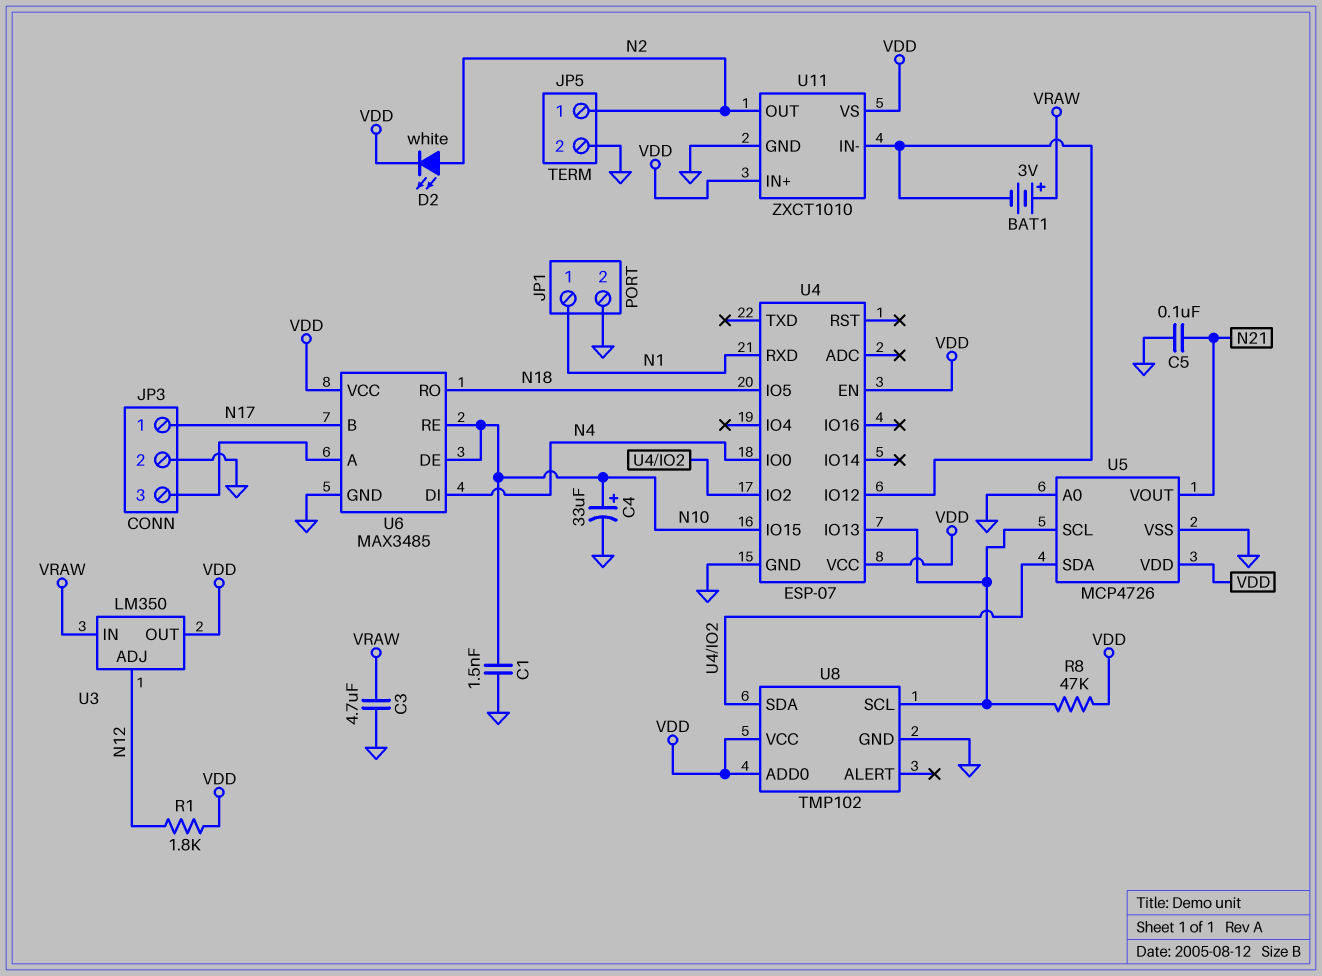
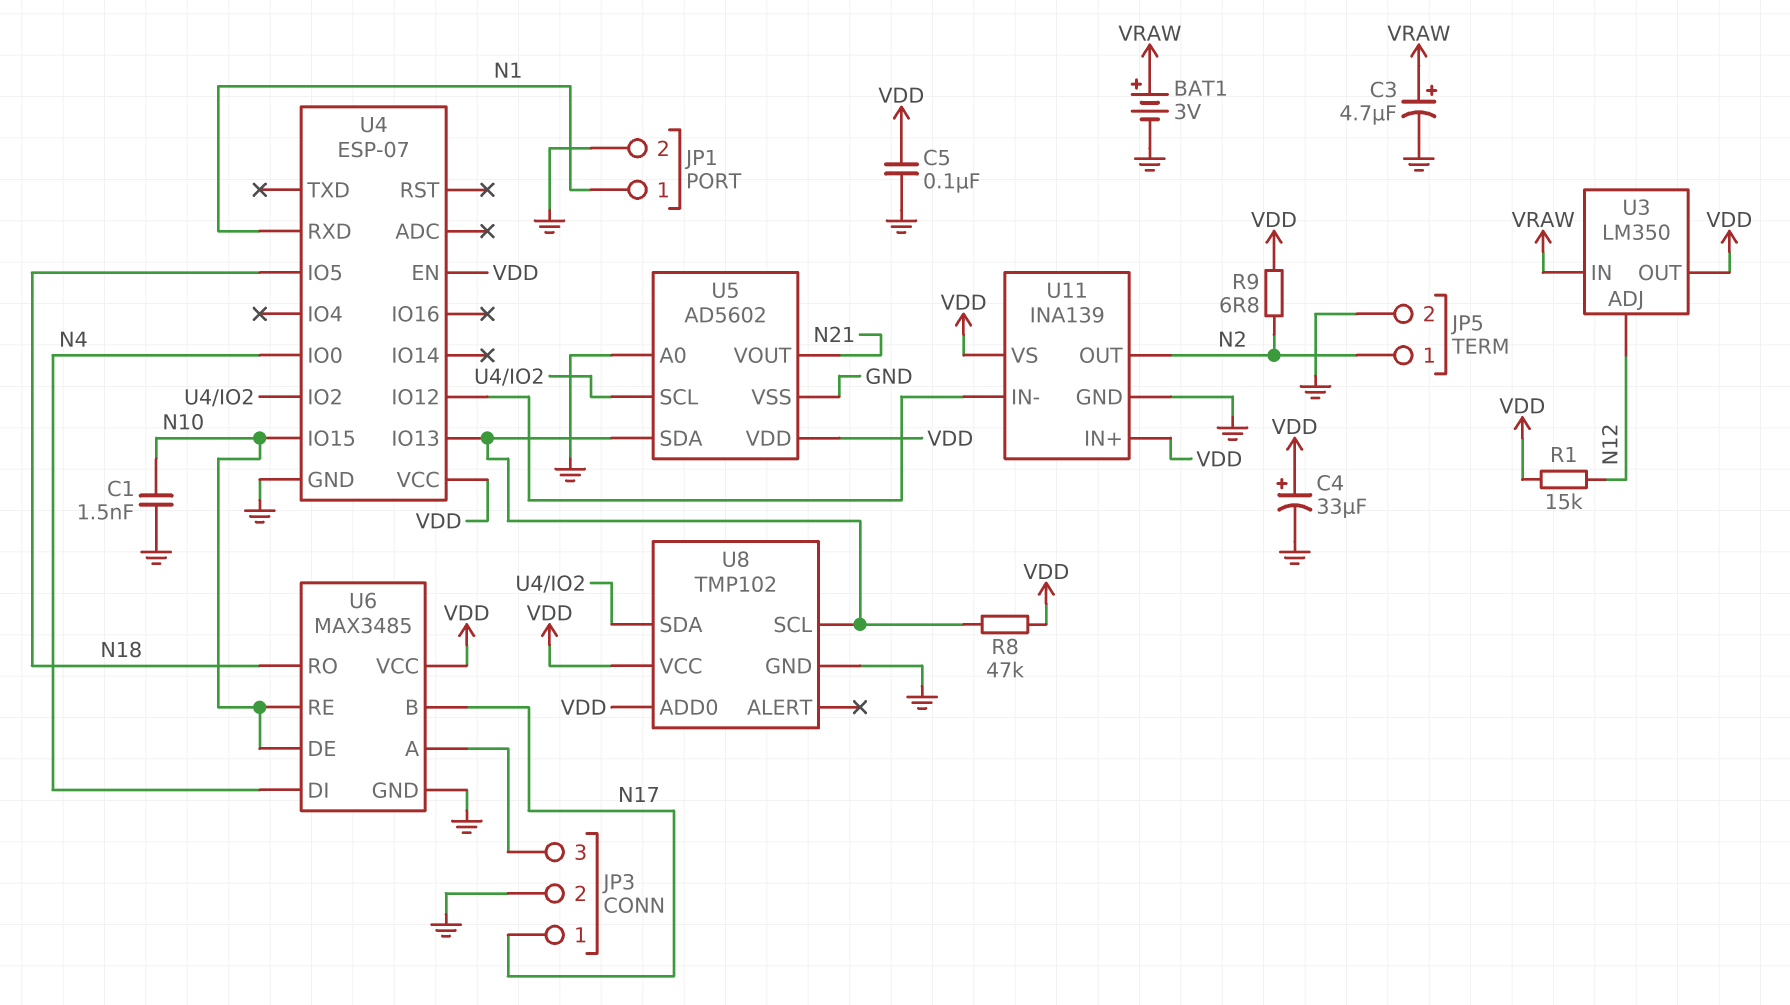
BAT1: 3V (plus VRAW, minus U4/IO12) -> 3V (plus VRAW, minus GND)
C3: 4.7uF (GND, VRAW) -> 4.7uF (plus VRAW, minus GND)
C4: 33uF (plus N10, minus GND) -> 33uF (plus VDD, minus GND)
C5: 100nF (GND, N21) -> 100nF (GND, VDD)
D2: LED white (A N2, K VDD) -> none
R1: 1.8k (N12, VDD) -> 15k (N12, VDD)
R9: none -> 6.8 (N2, VDD)
U5: MCP4726 -> AD5602
U5 pin SCL: U4/IO13 -> U4/IO2
U5 pin SDA: U4/IO2 -> U4/IO13
U11: ZXCT1010 -> INA139

